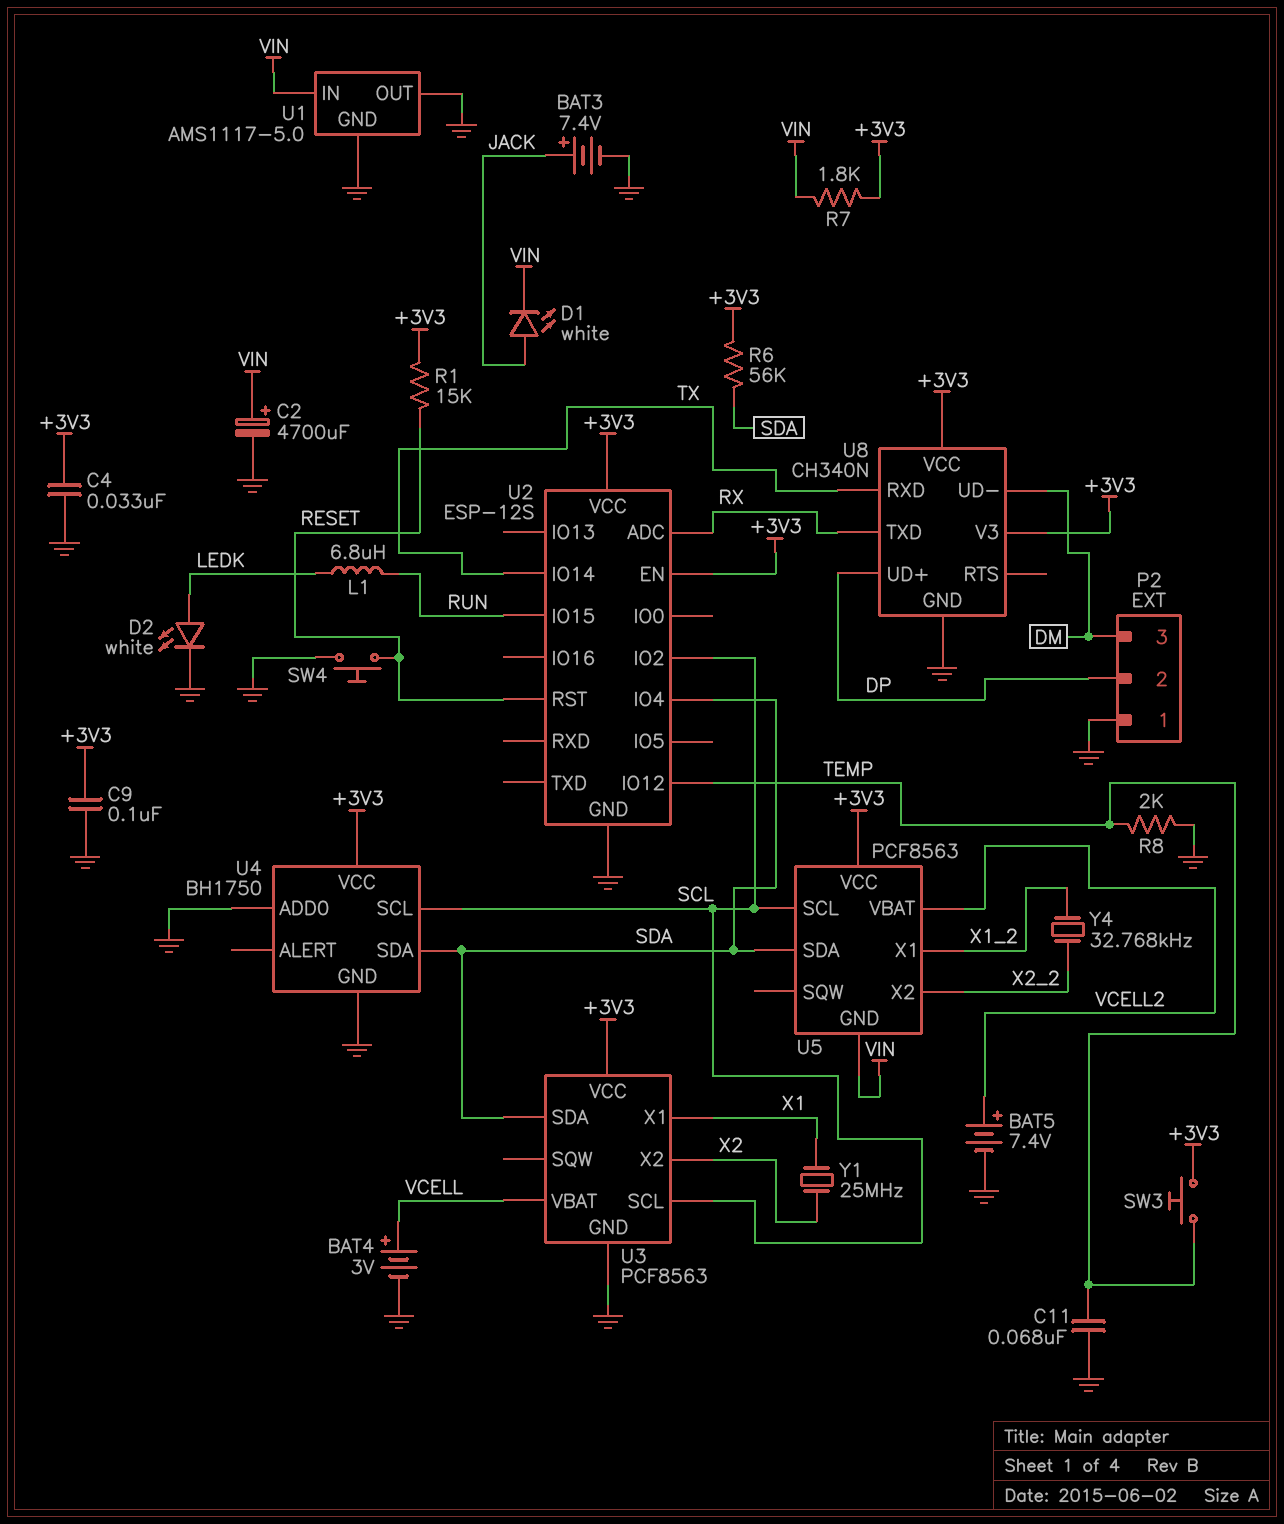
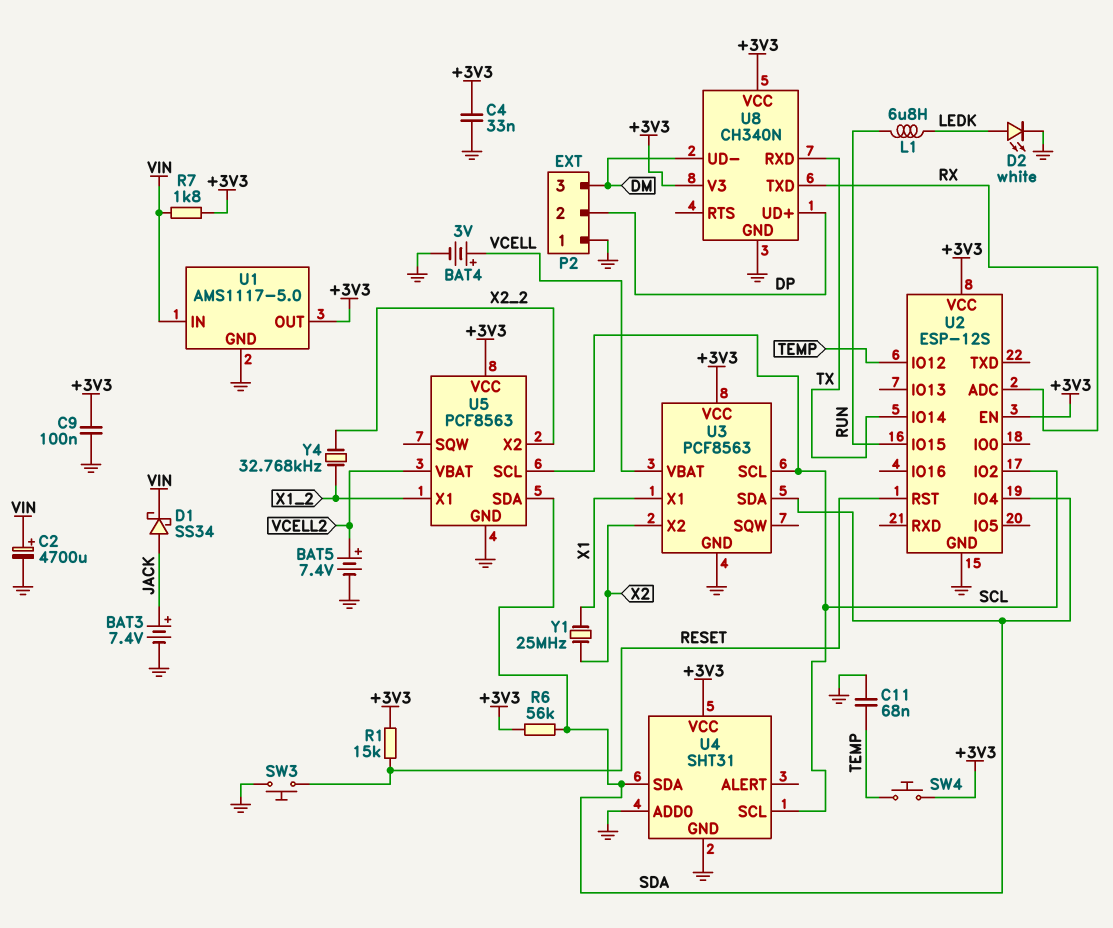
D1: LED white (A JACK, K VIN) -> schottky SS34 (A JACK, K VIN)
R8: 2k (GND, TEMP) -> none
SW3: button (+3V3, TEMP) -> button (GND, RESET)
SW4: button (GND, RESET) -> button (+3V3, TEMP)
U1 pin OUT: GND -> +3V3
U4: BH1750 -> SHT31
U5 pin GND: VIN -> GND

